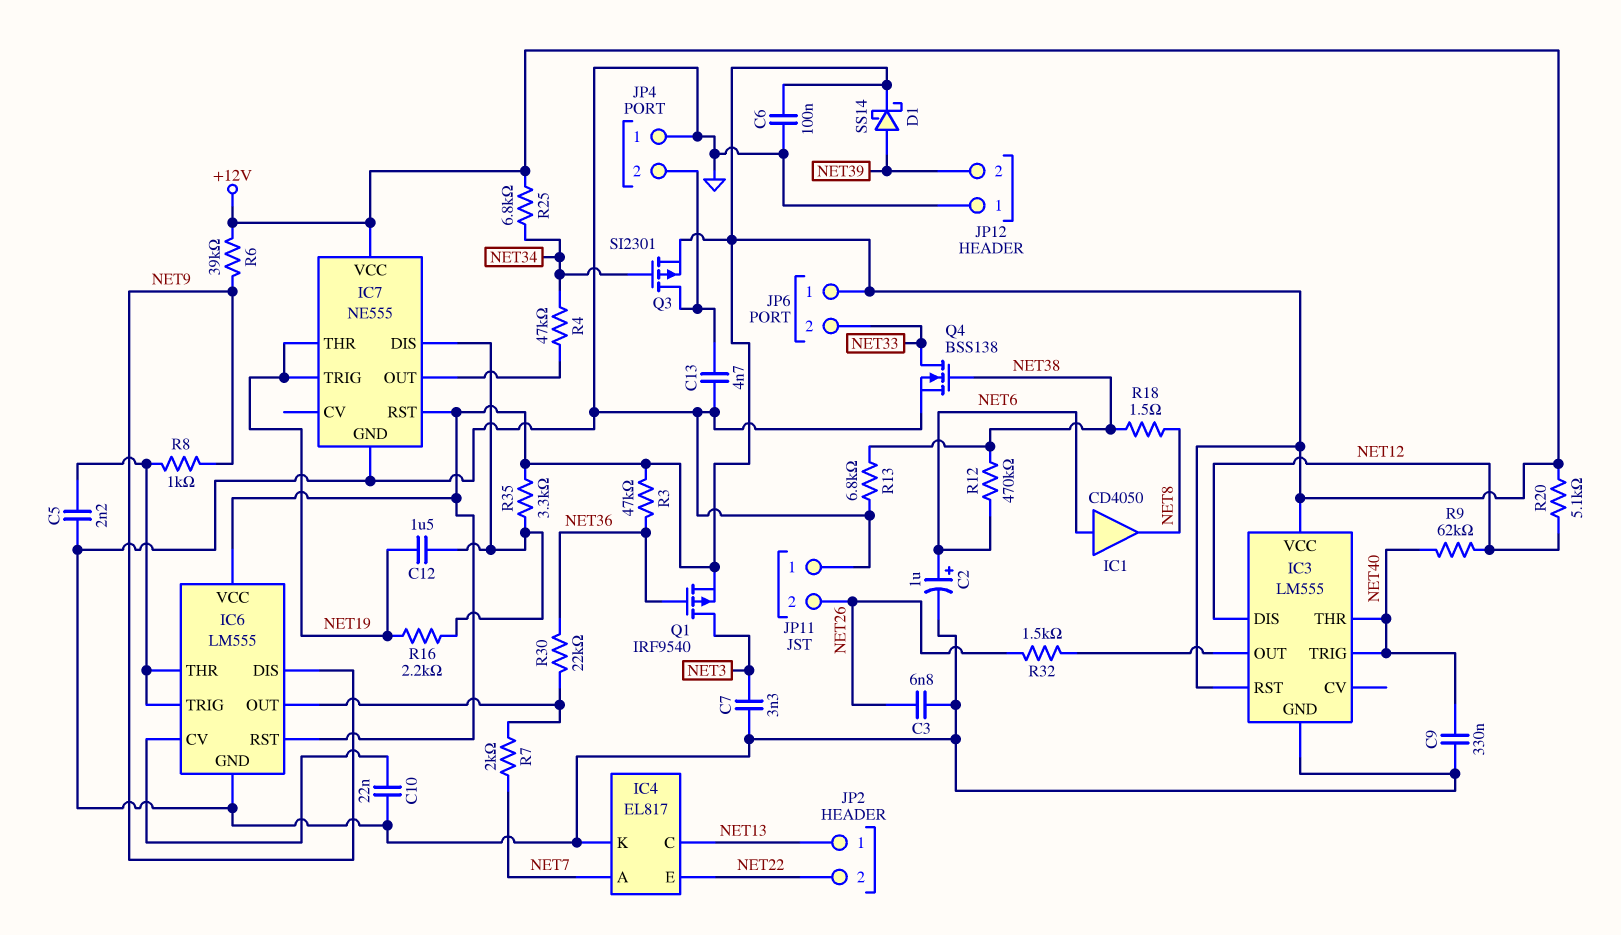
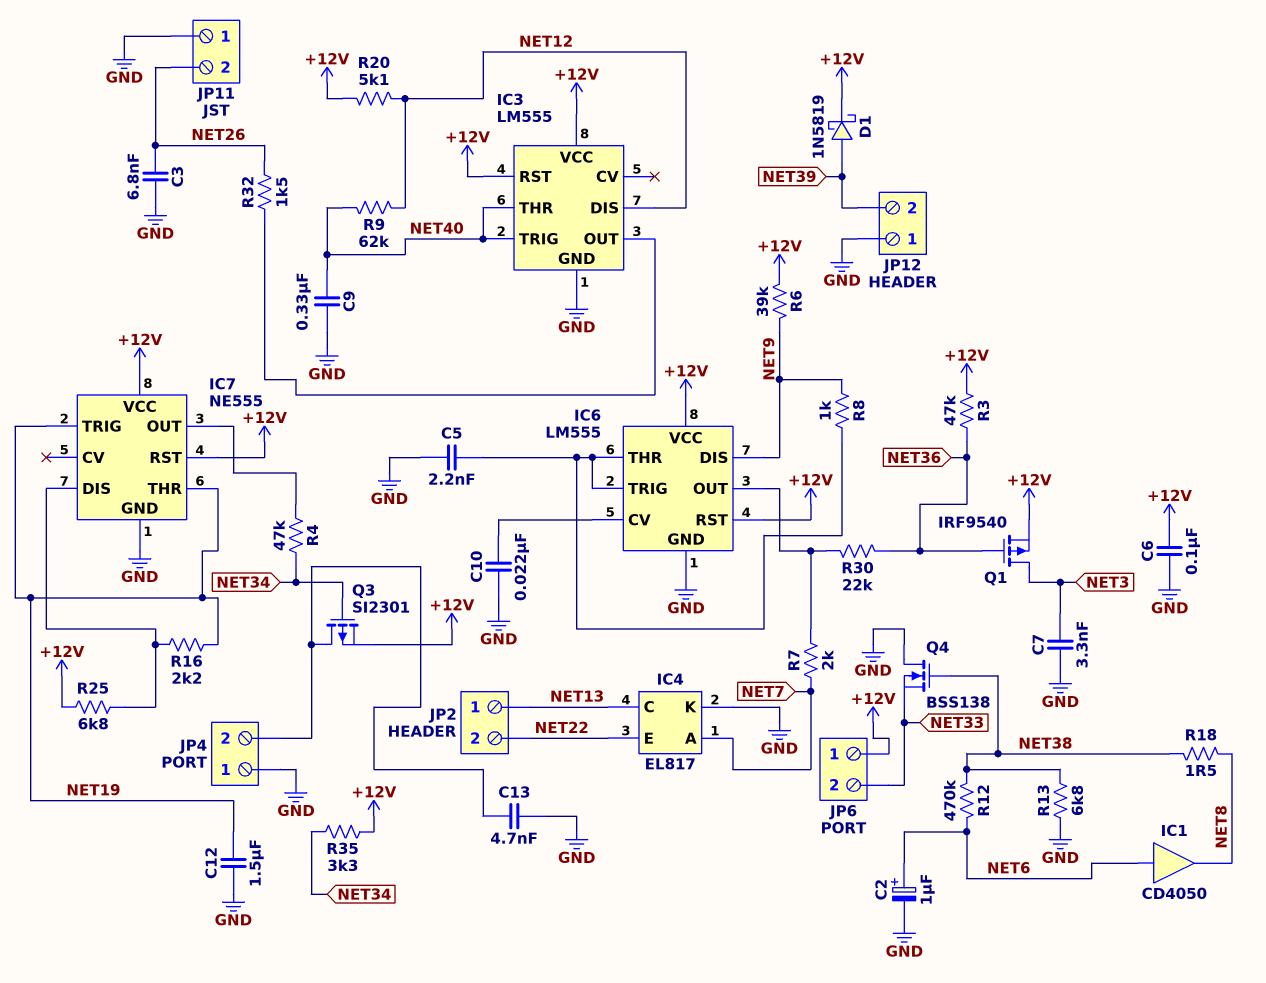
C12: 1.5uF (IC7/DIS, NET19) -> 1.5uF (GND, NET19)
D1: schottky SS14 (A NET39, K +12V) -> schottky 1N5819 (A NET39, K +12V)
Q4: NMOS BSS138 (G NET38, D NET33, S GND) -> NMOS BSS138 (G NET38, D GND, S NET33)
R25: 6.8k (+12V, NET34) -> 6.8k (+12V, IC7/DIS)
R35: 3.3k (+12V, IC7/DIS) -> 3.3k (+12V, NET34)

